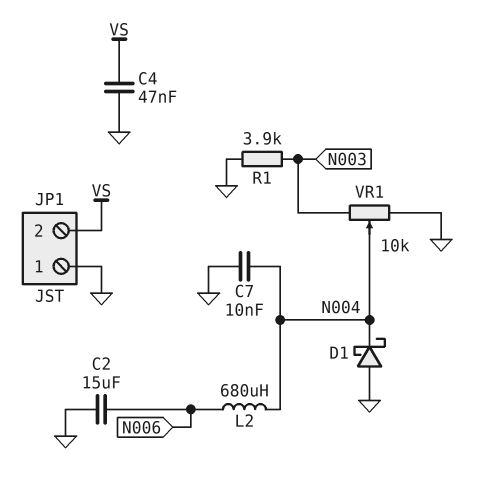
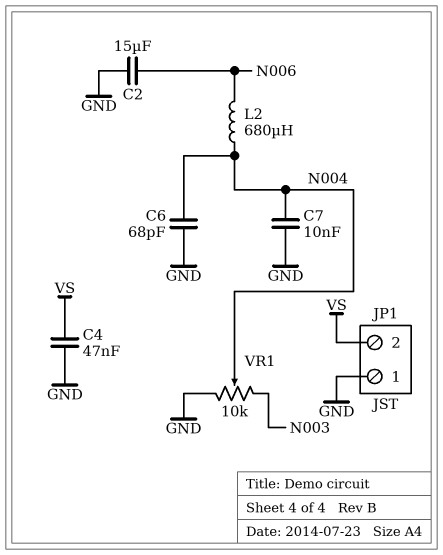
C6: none -> 68pF (GND, N004)
D1: schottky (A GND, K N004) -> none
R1: 3.9k (GND, N003) -> none

